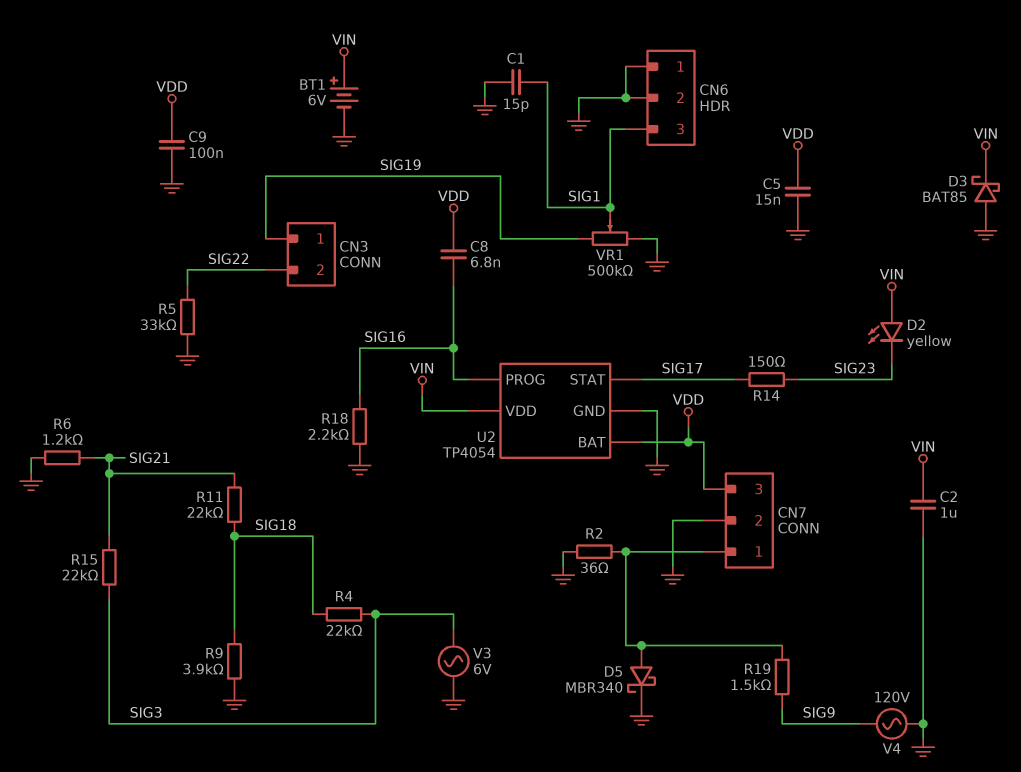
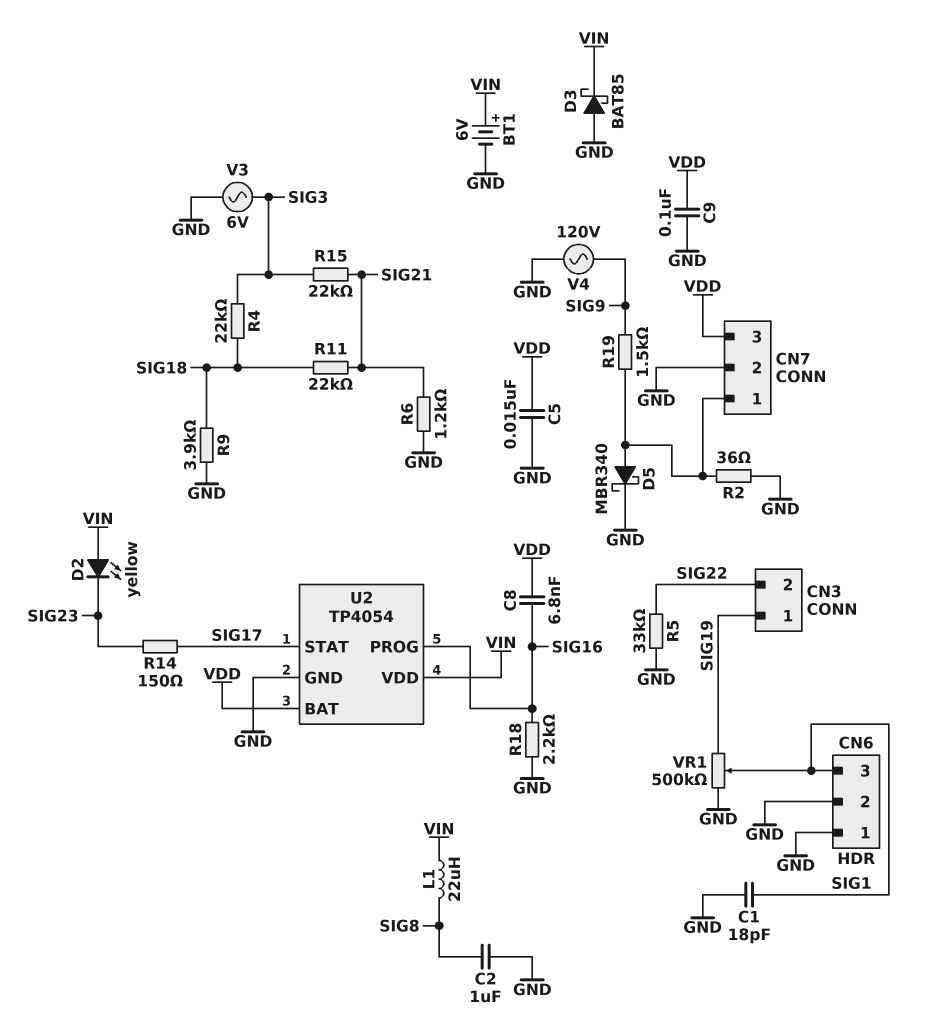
C1: 15pF (GND, SIG1) -> 18pF (GND, SIG1)
C2: 1uF (GND, VIN) -> 1uF (GND, SIG8)
L1: none -> 22uH (SIG8, VIN)

